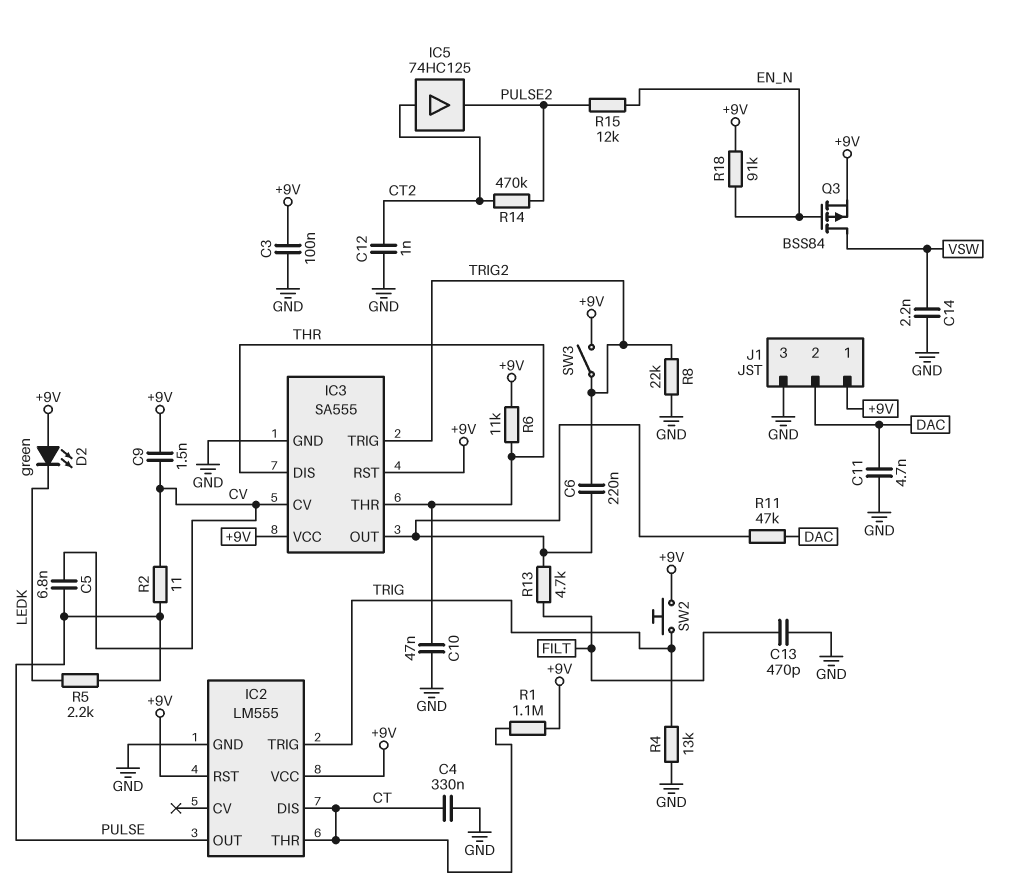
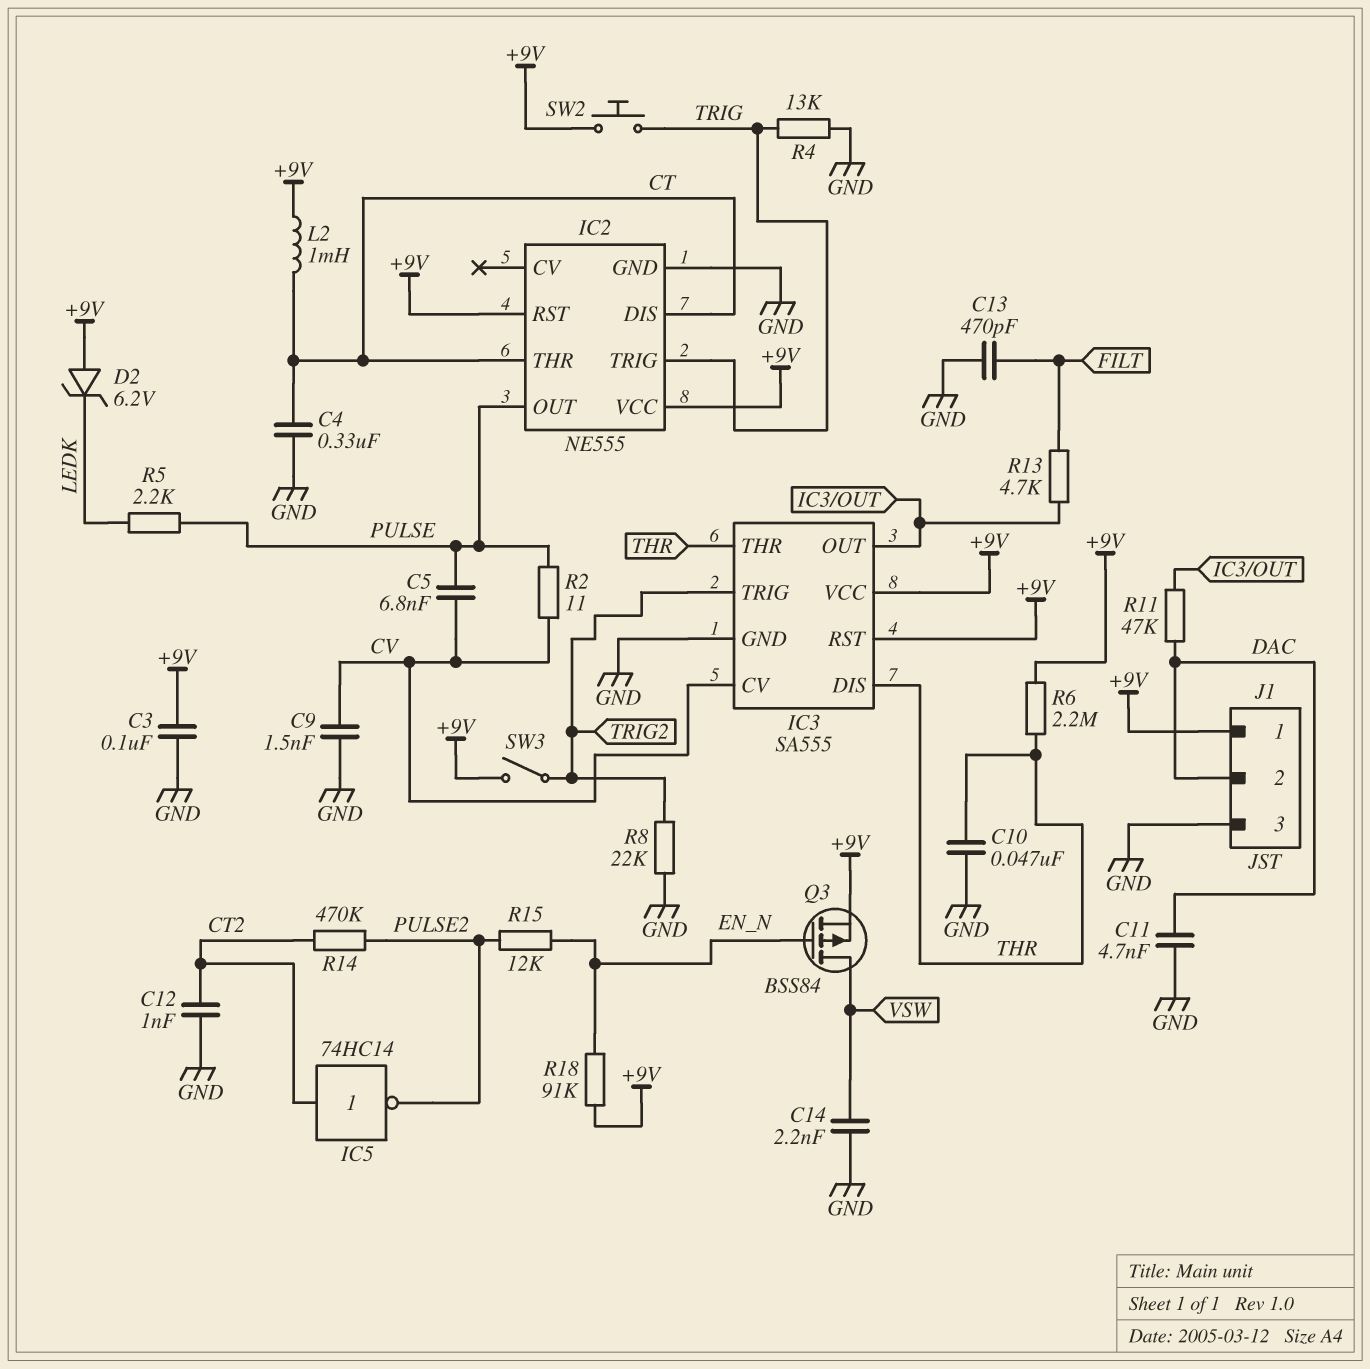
C6: 220nF (IC3/OUT, TRIG2) -> none
C9: 1.5nF (+9V, CV) -> 1.5nF (CV, GND)
D2: LED green (A +9V, K LEDK) -> zener 6.2V (A +9V, K LEDK)
IC2: LM555 -> NE555
IC5: buffer 74HC125 (in CT2, out PULSE2) -> NOT 74HC14 (in CT2, out PULSE2)
L2: none -> 1mH (+9V, CT)
R1: 1.1M (+9V, CT) -> none
R6: 11k (+9V, THR) -> 2.2M (+9V, THR)

